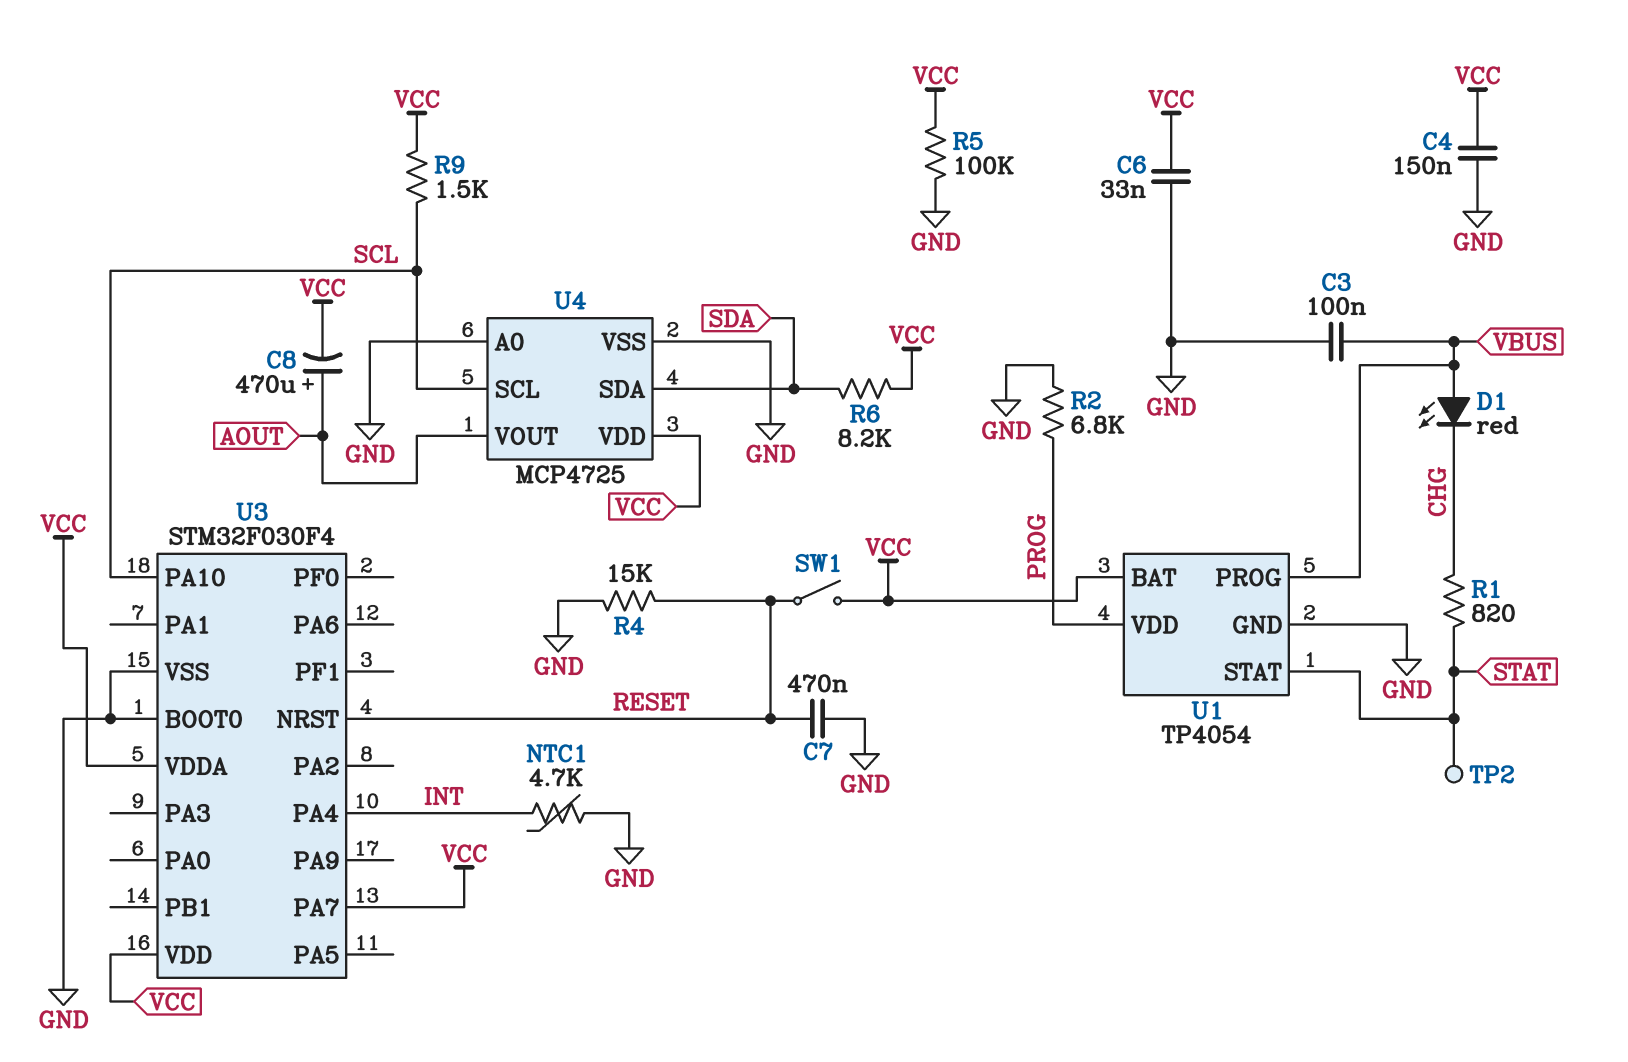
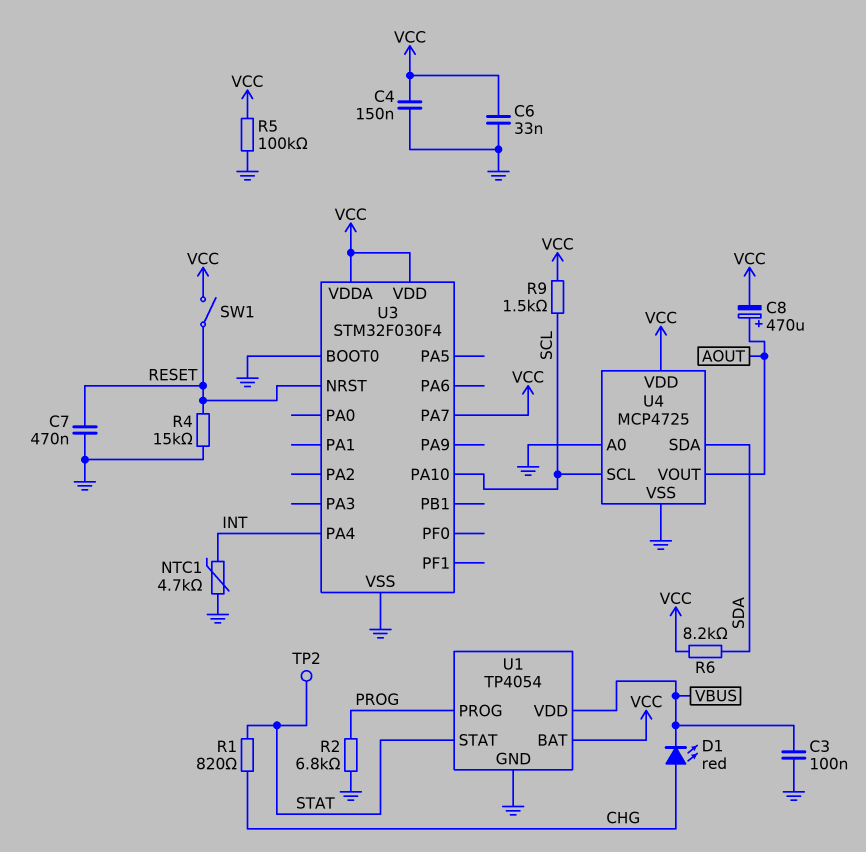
D1: LED red (A VBUS, K CHG) -> LED red (A CHG, K VBUS)
U1 pin PROG: VBUS -> PROG
U1 pin VDD: PROG -> VBUS

